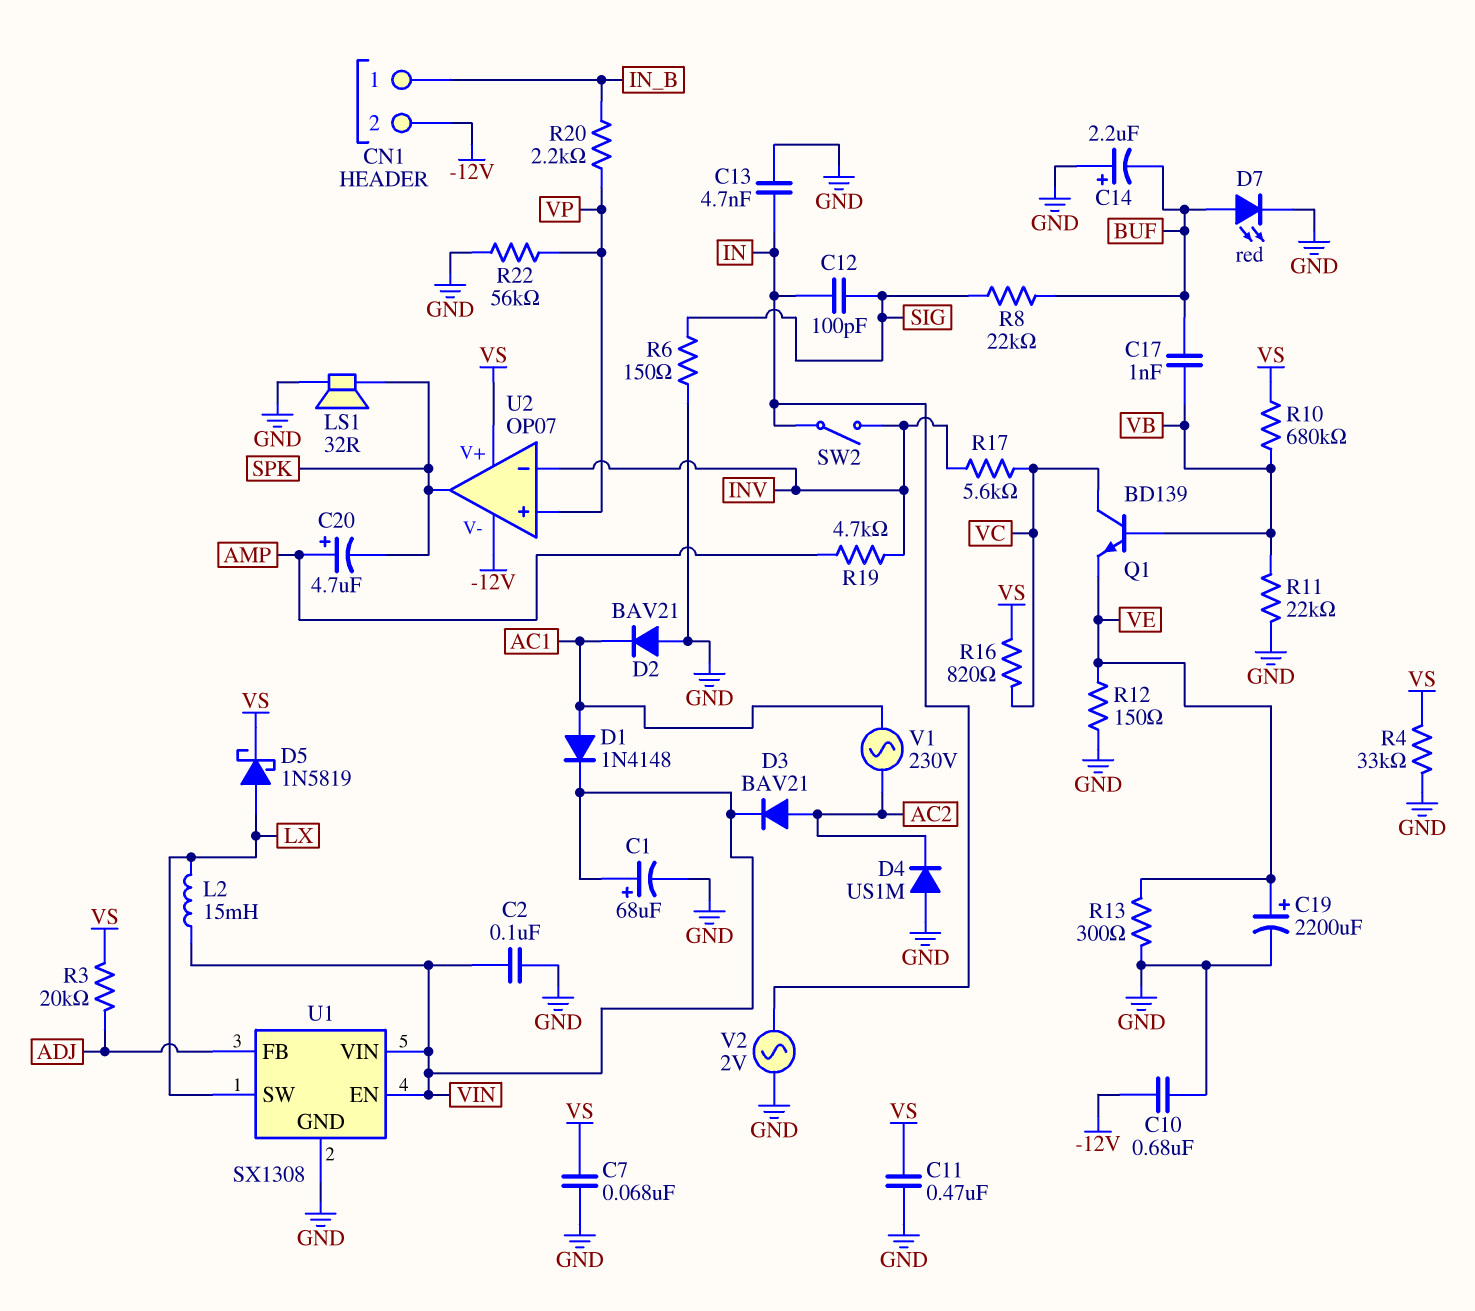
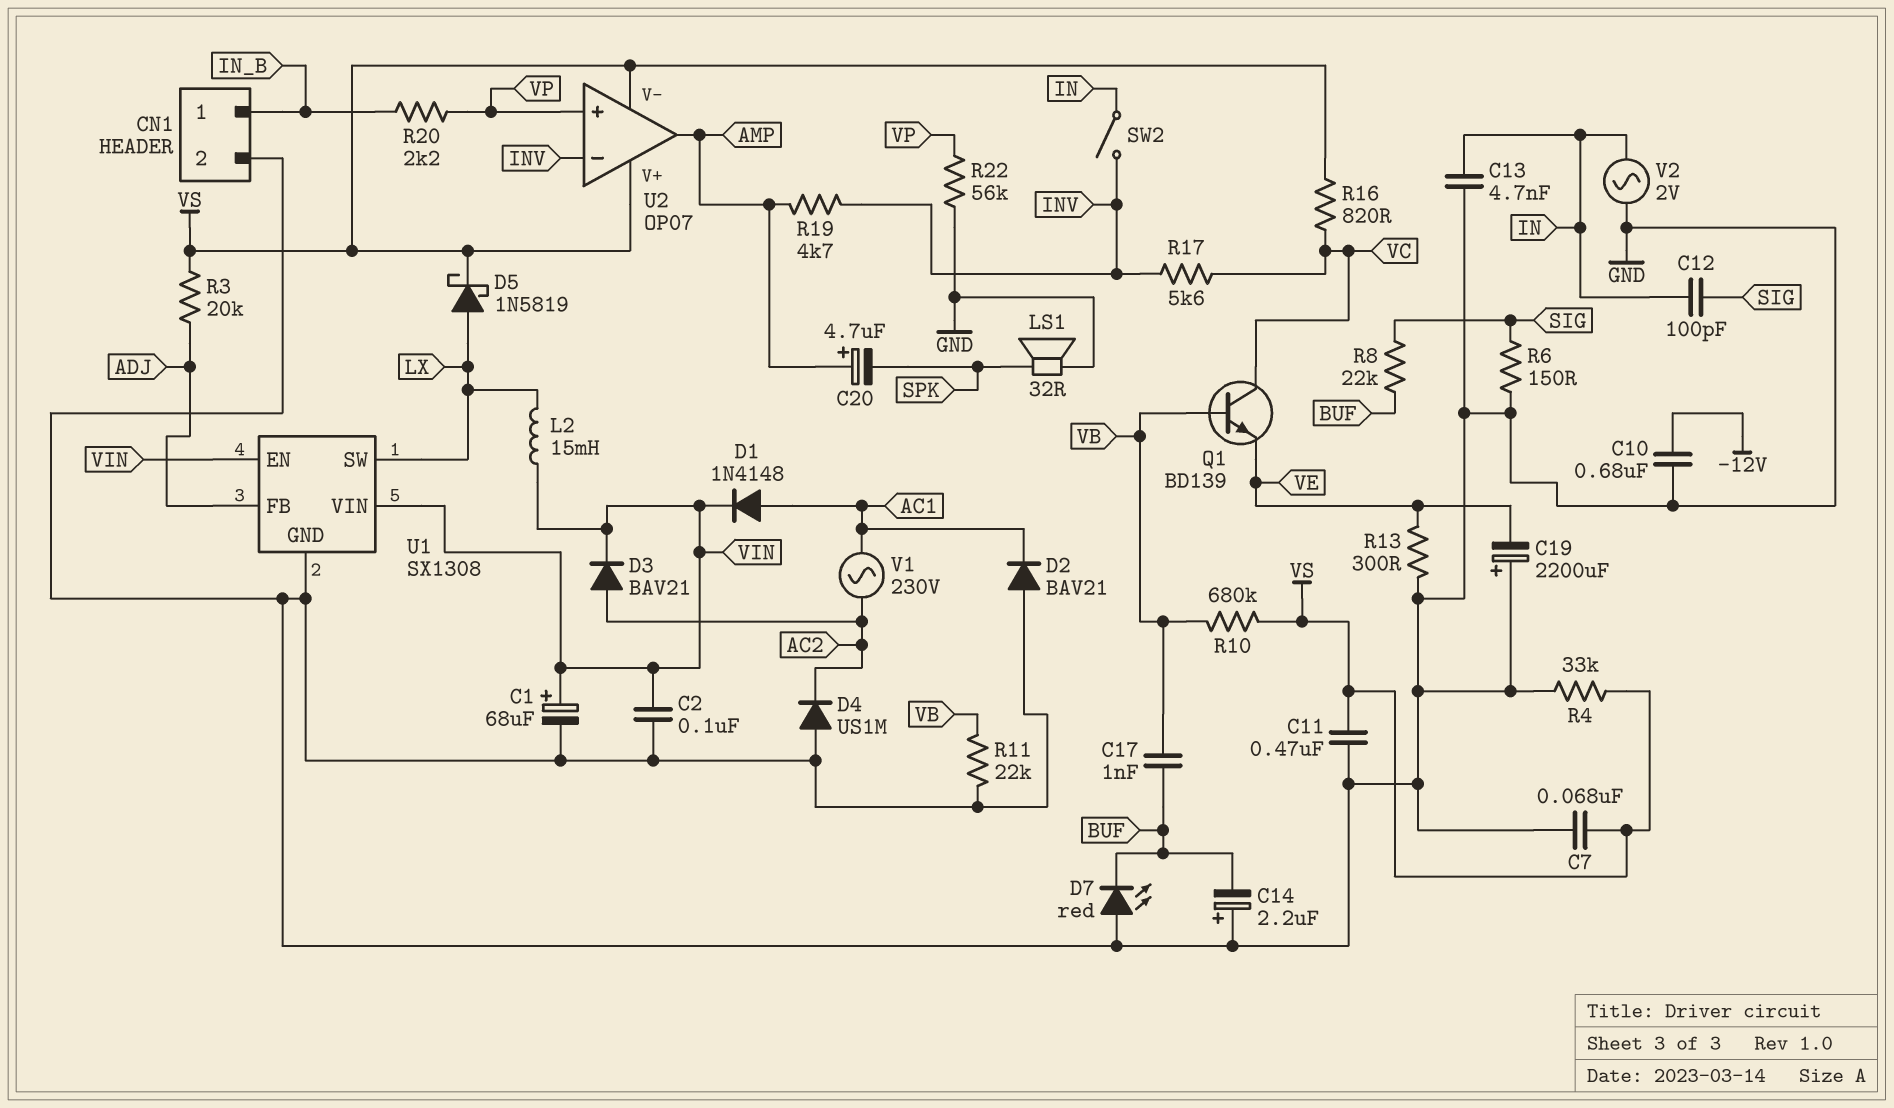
C19: 2200uF (plus VE, minus GND) -> 2200uF (plus GND, minus VE)
CN1 pin 2: -12V -> GND
D7: LED red (A BUF, K GND) -> LED red (A GND, K BUF)
R12: 150 (GND, VE) -> none
U2 pin V-: -12V -> VS
U2 pin out: SPK -> AMP

